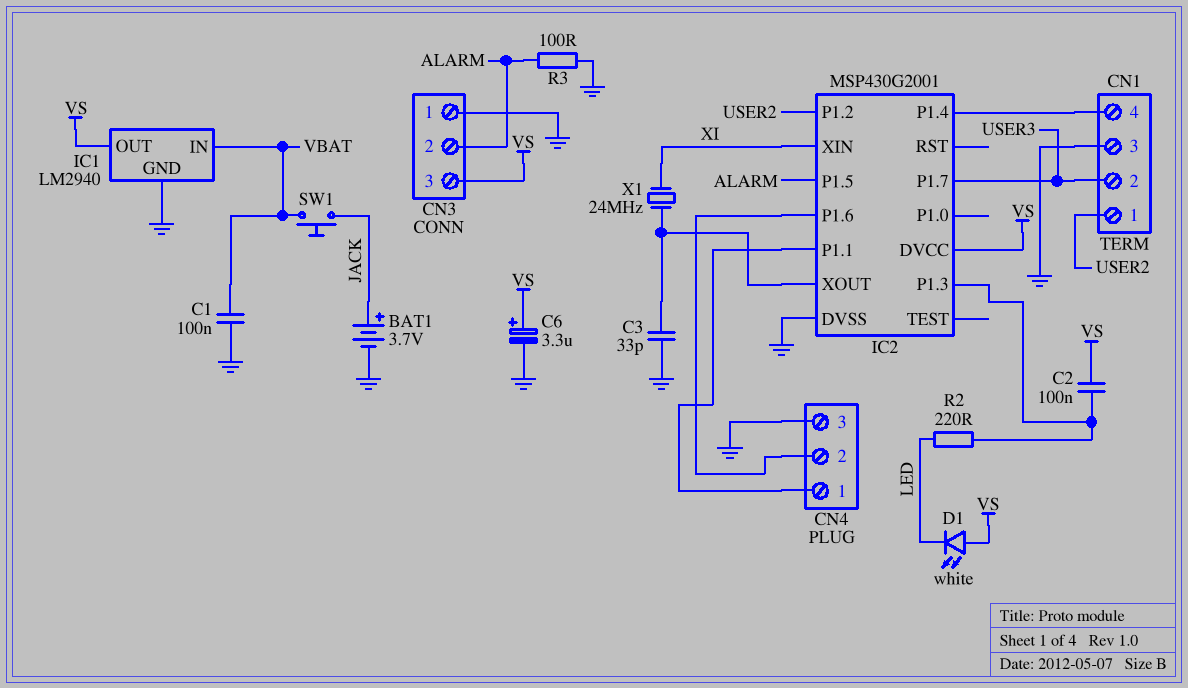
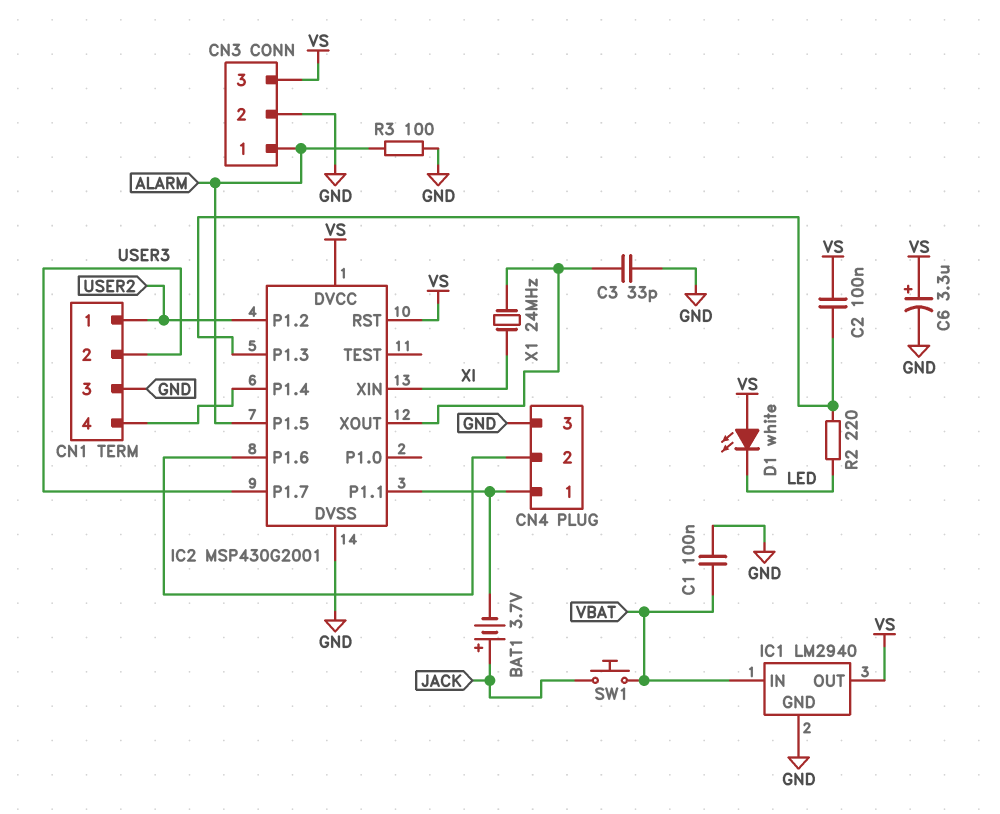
BAT1: 3.7V (plus JACK, minus GND) -> 3.7V (plus JACK, minus CN4/1)
CN3 pin 1: GND -> ALARM
CN3 pin 2: ALARM -> GND
IC2 pin RST: none -> VS

